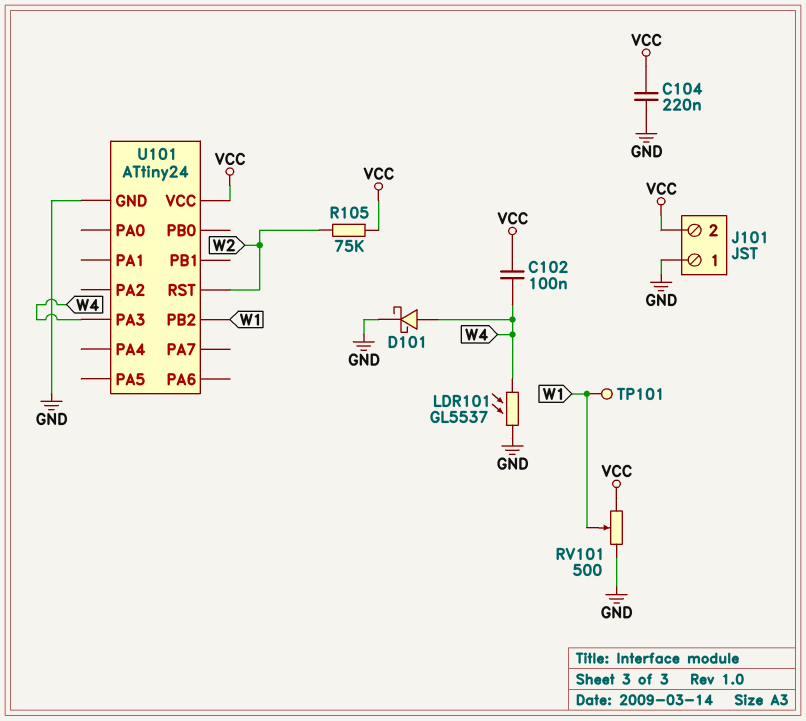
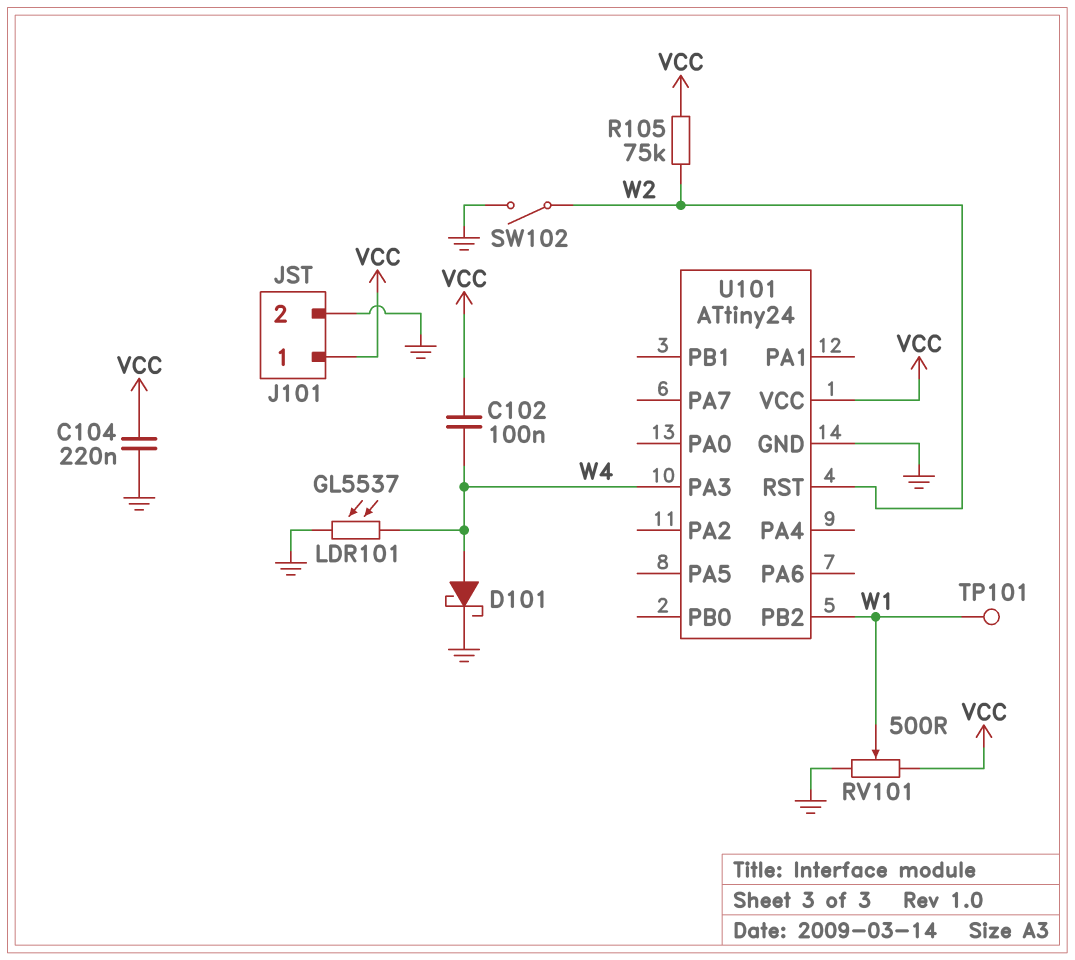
J101 pin 1: GND -> VCC
J101 pin 2: VCC -> GND
SW102: none -> switch (GND, W2)

